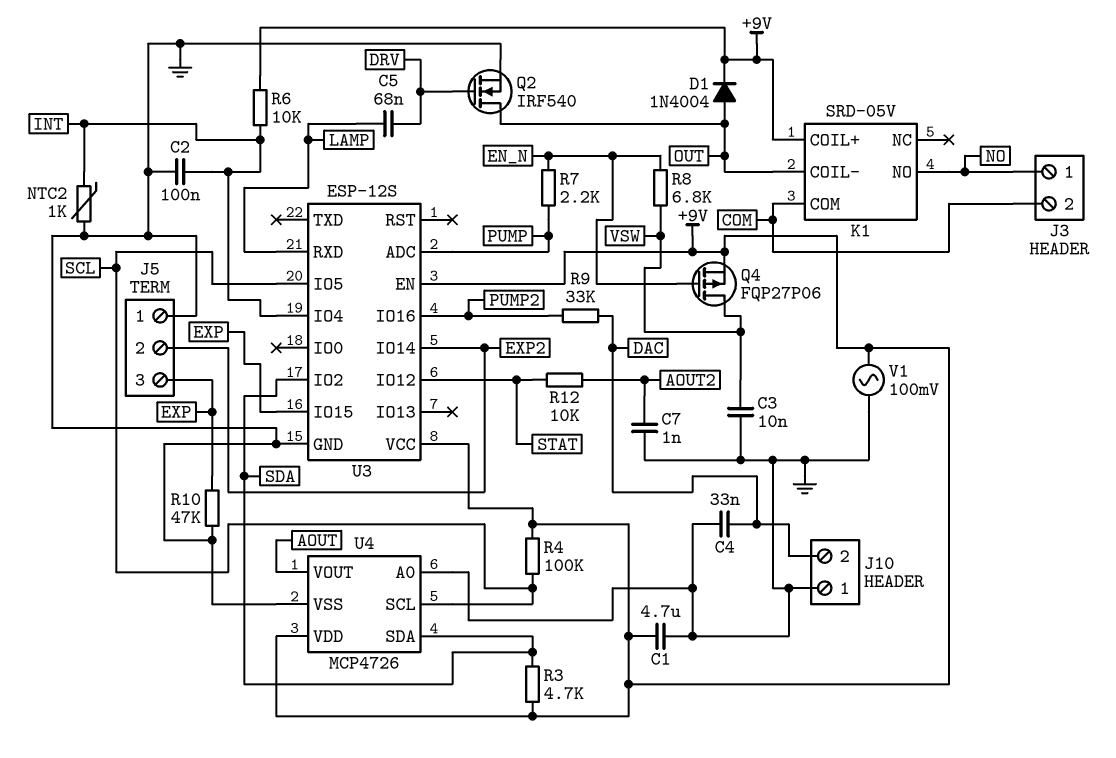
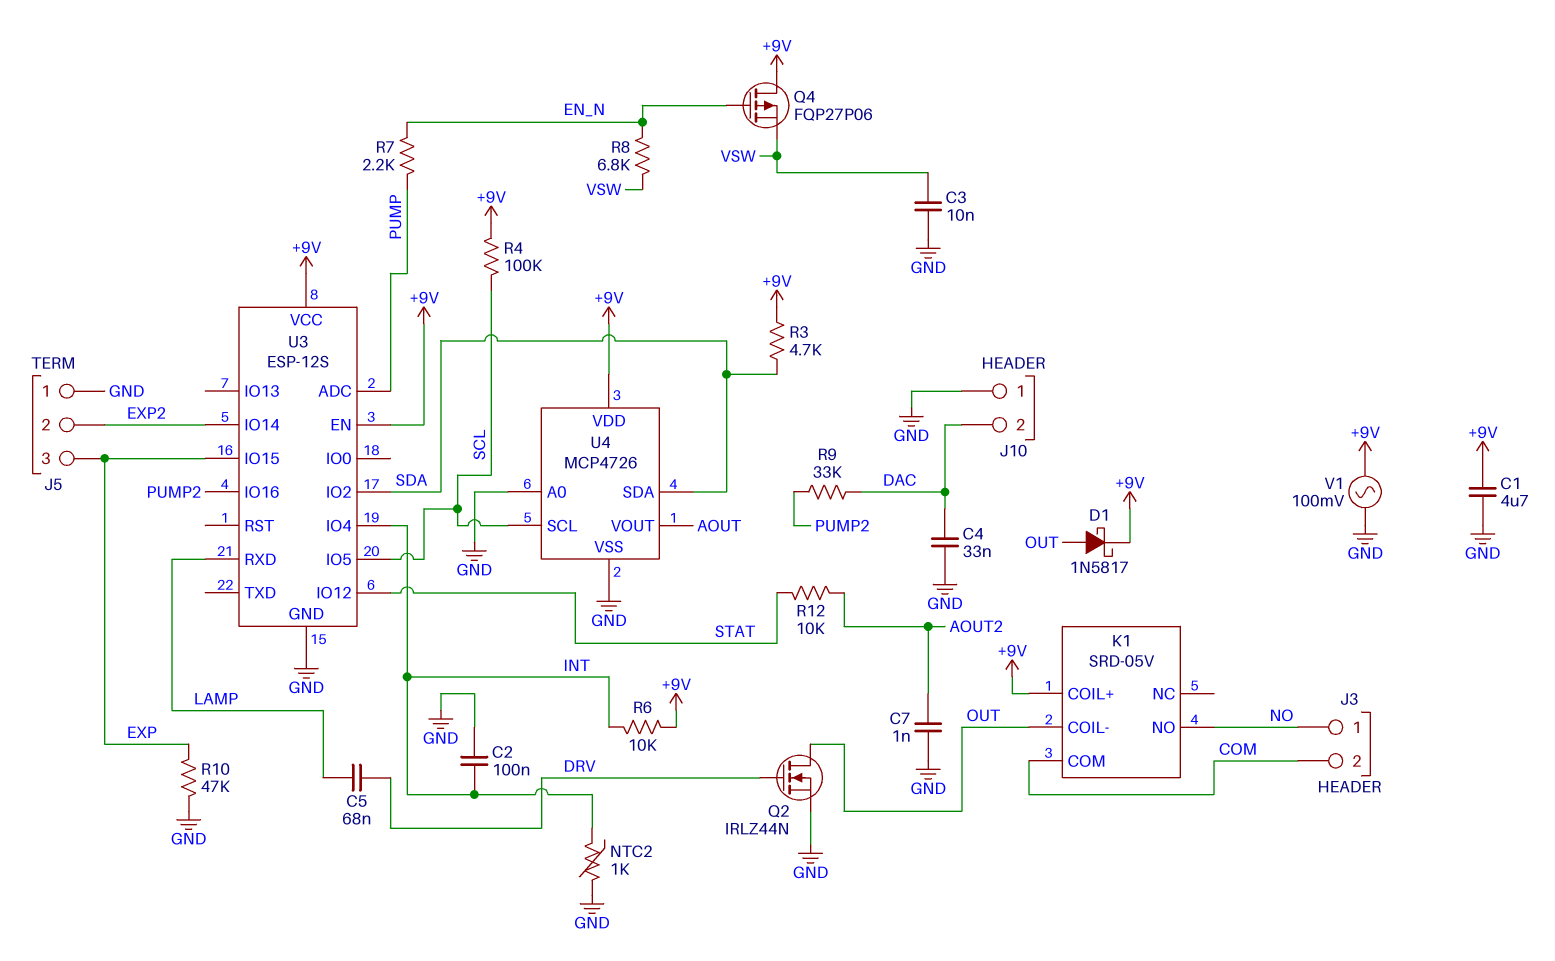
D1: diode 1N4004 (A OUT, K +9V) -> schottky 1N5817 (A OUT, K +9V)
Q2: NMOS IRF540 (G DRV, D OUT, S GND) -> NMOS IRLZ44N (G DRV, D OUT, S GND)
Q4: PMOS FQP27P06 (G EN_N, D VSW, S +9V) -> PMOS FQP27P06 (G EN_N, D +9V, S VSW)

